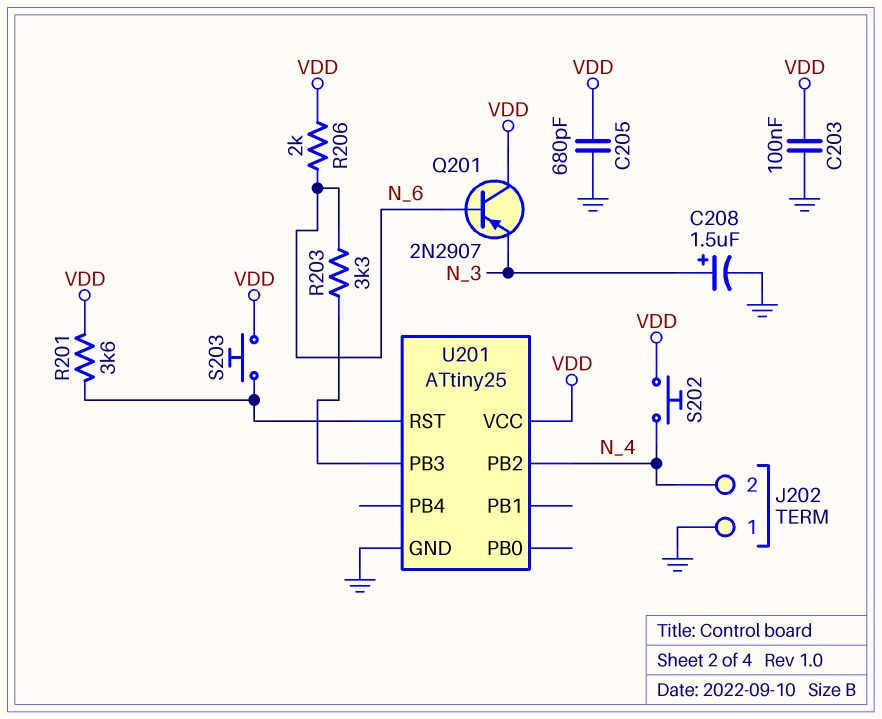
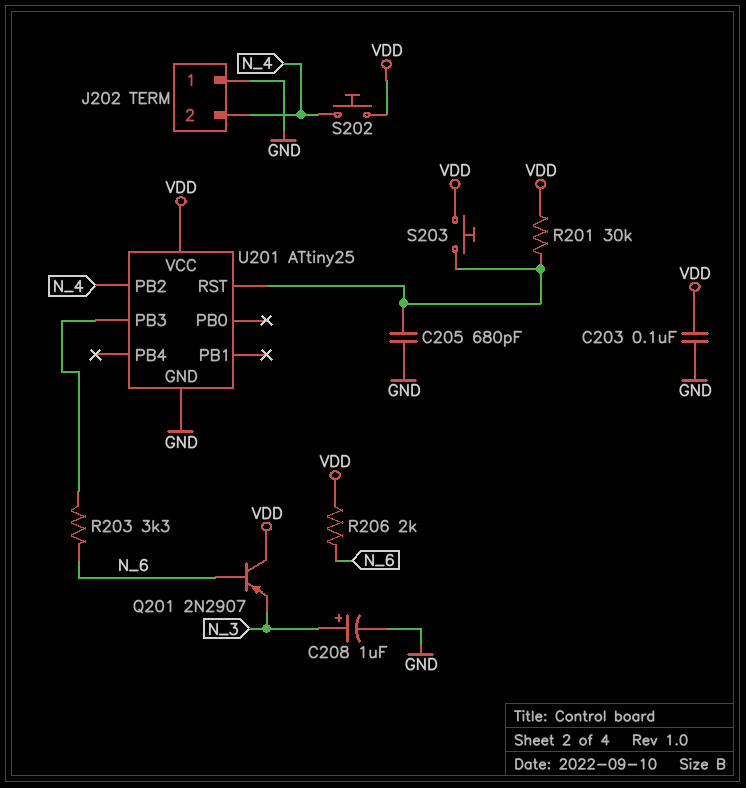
C205: 680pF (GND, VDD) -> 680pF (GND, U201/RST)
C208: 1.5uF (plus N_3, minus GND) -> 1uF (plus N_3, minus GND)
R201: 3.6k (U201/RST, VDD) -> 30k (U201/RST, VDD)

